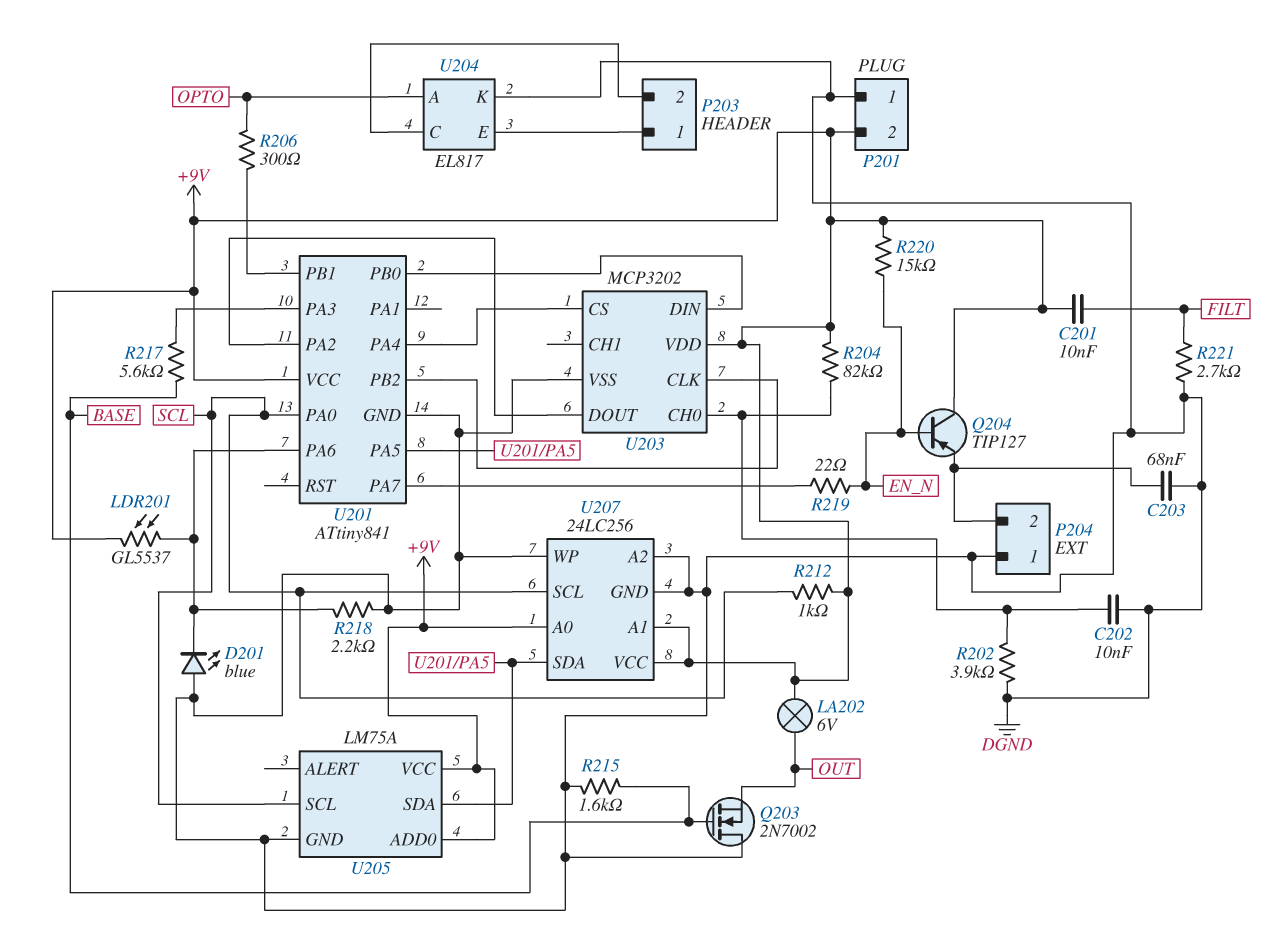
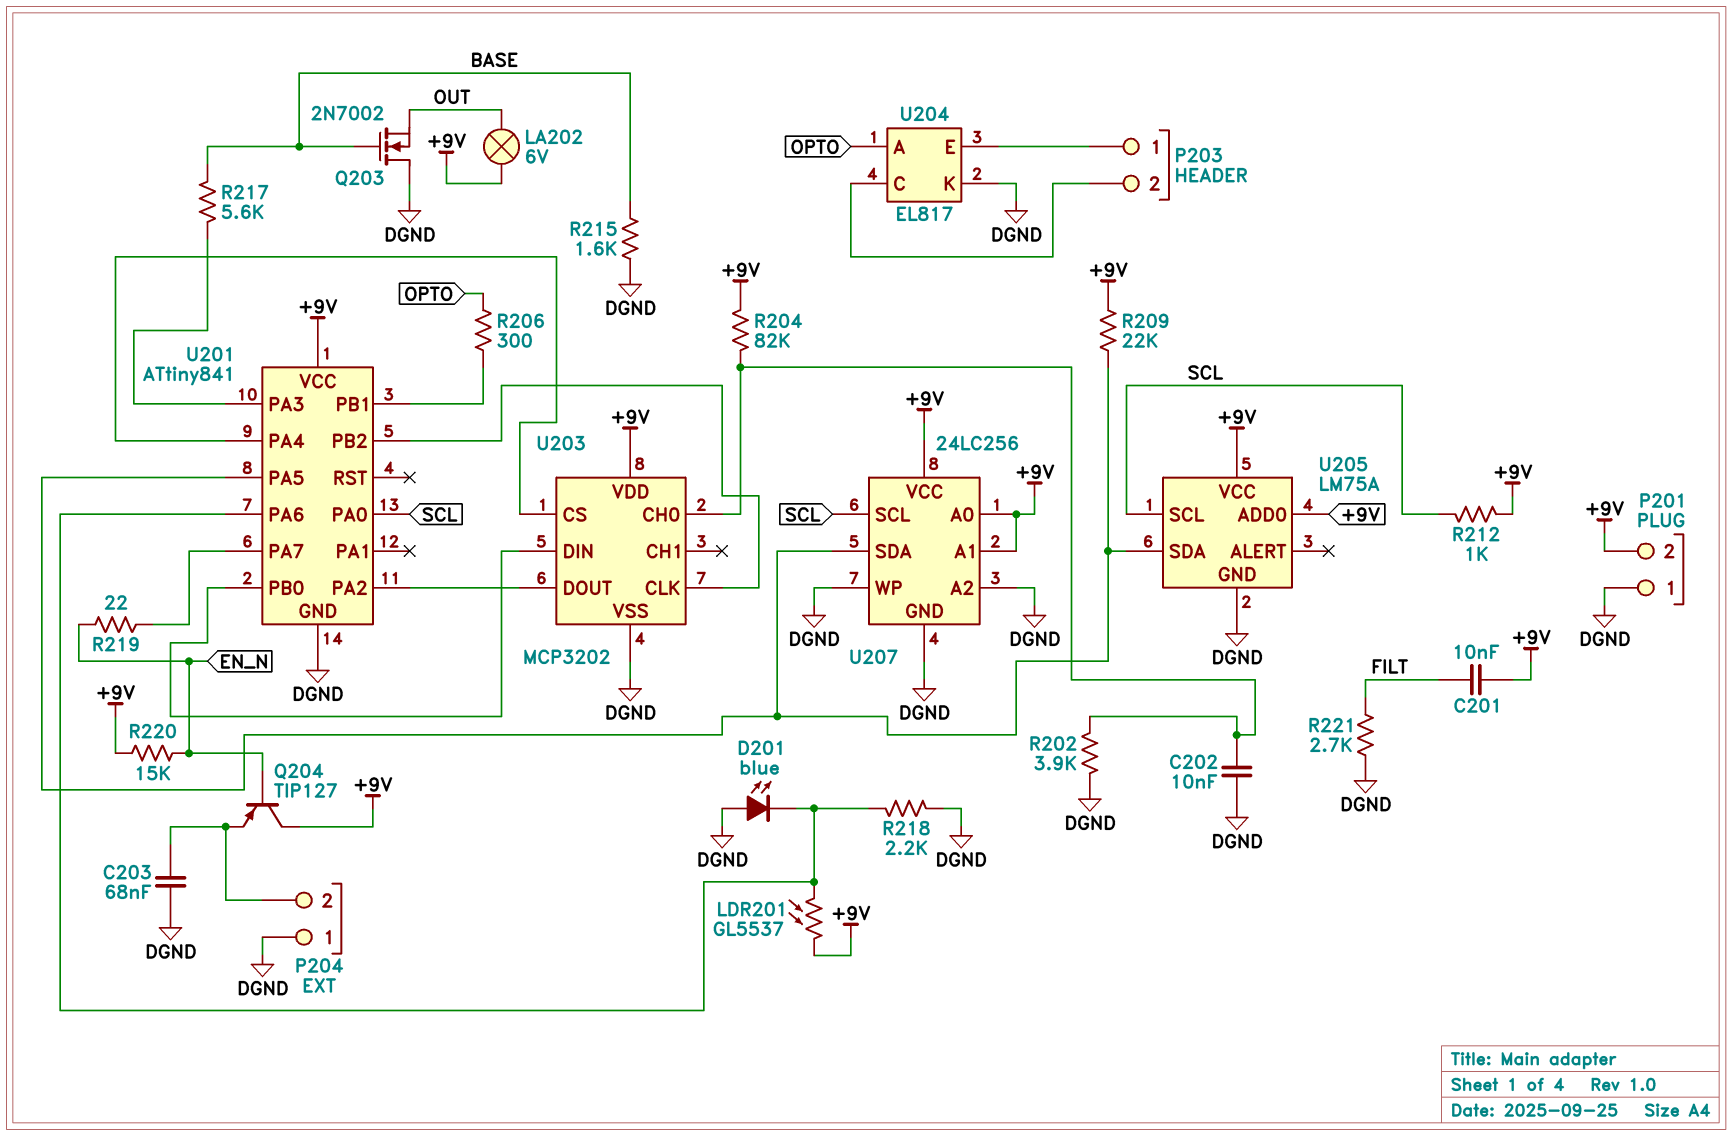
R209: none -> 22k (+9V, U201/PA5)

